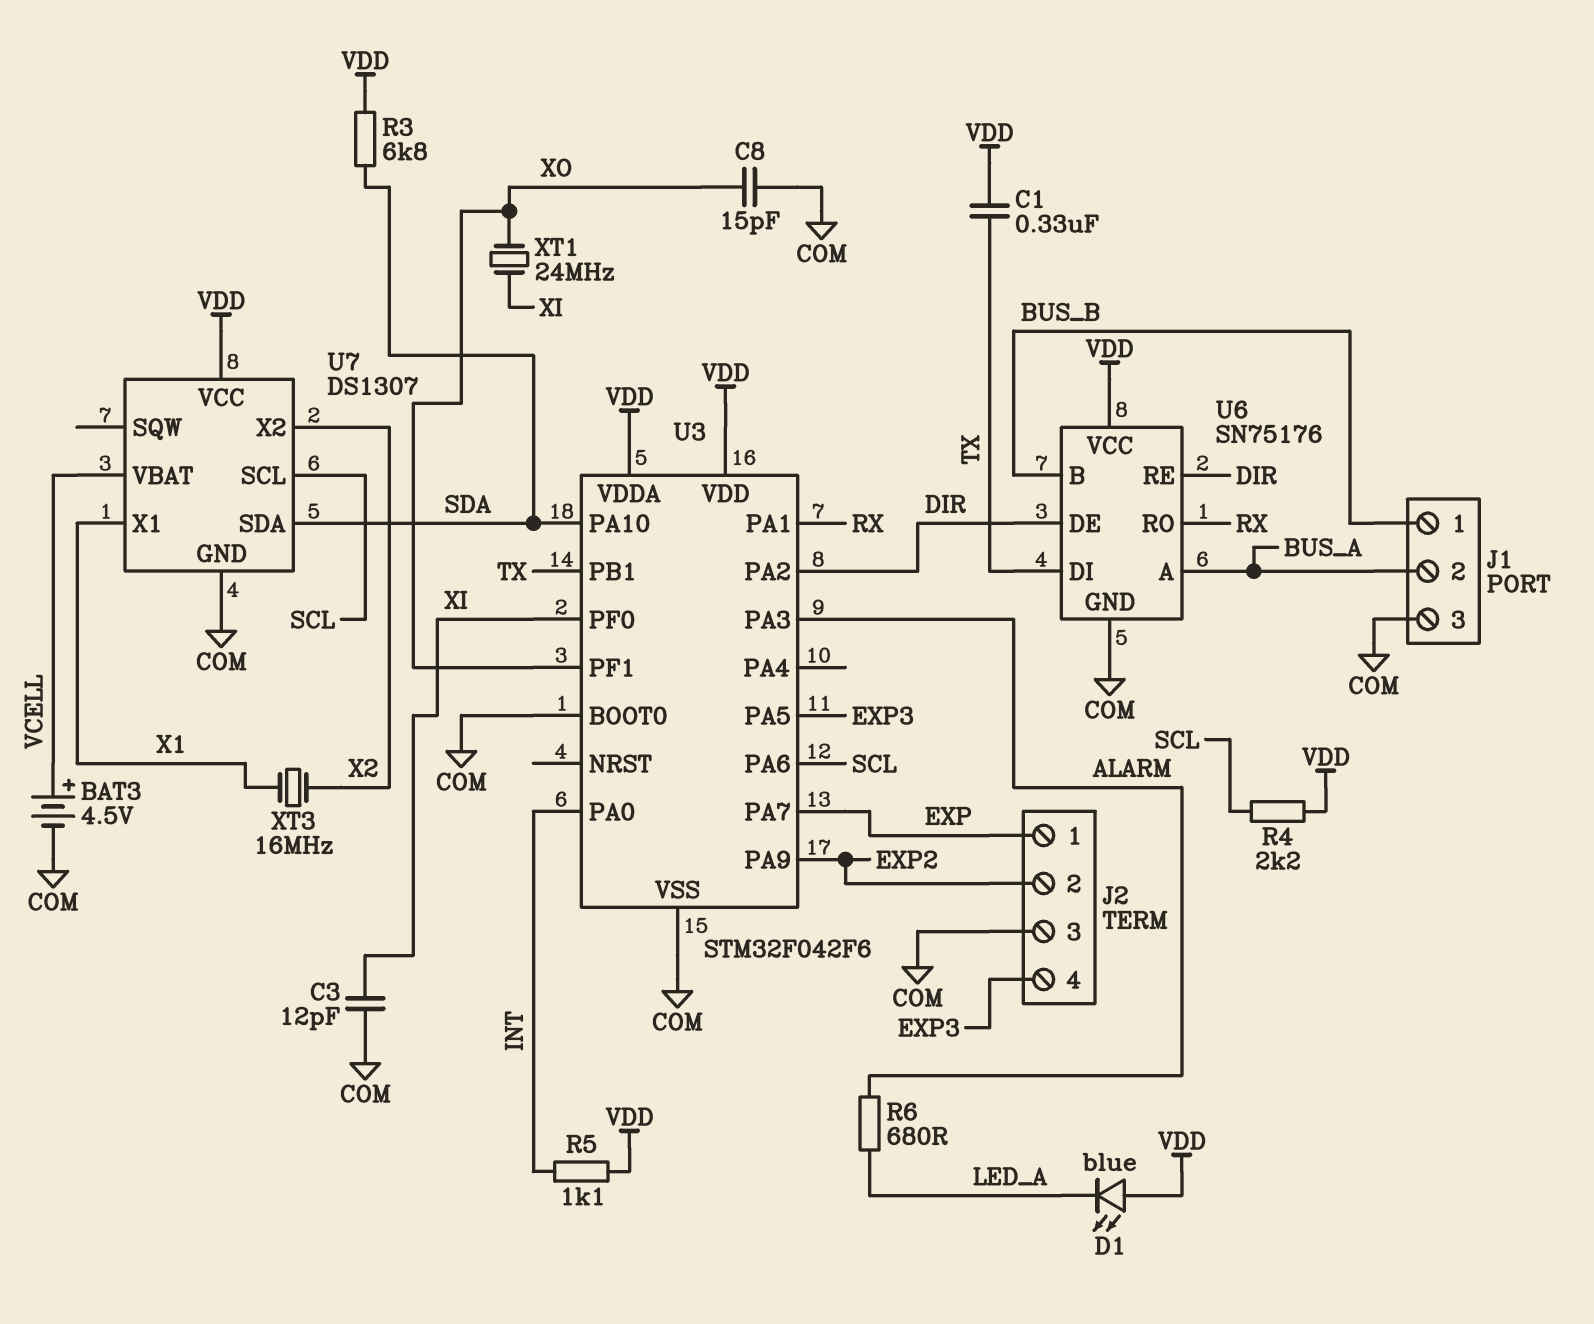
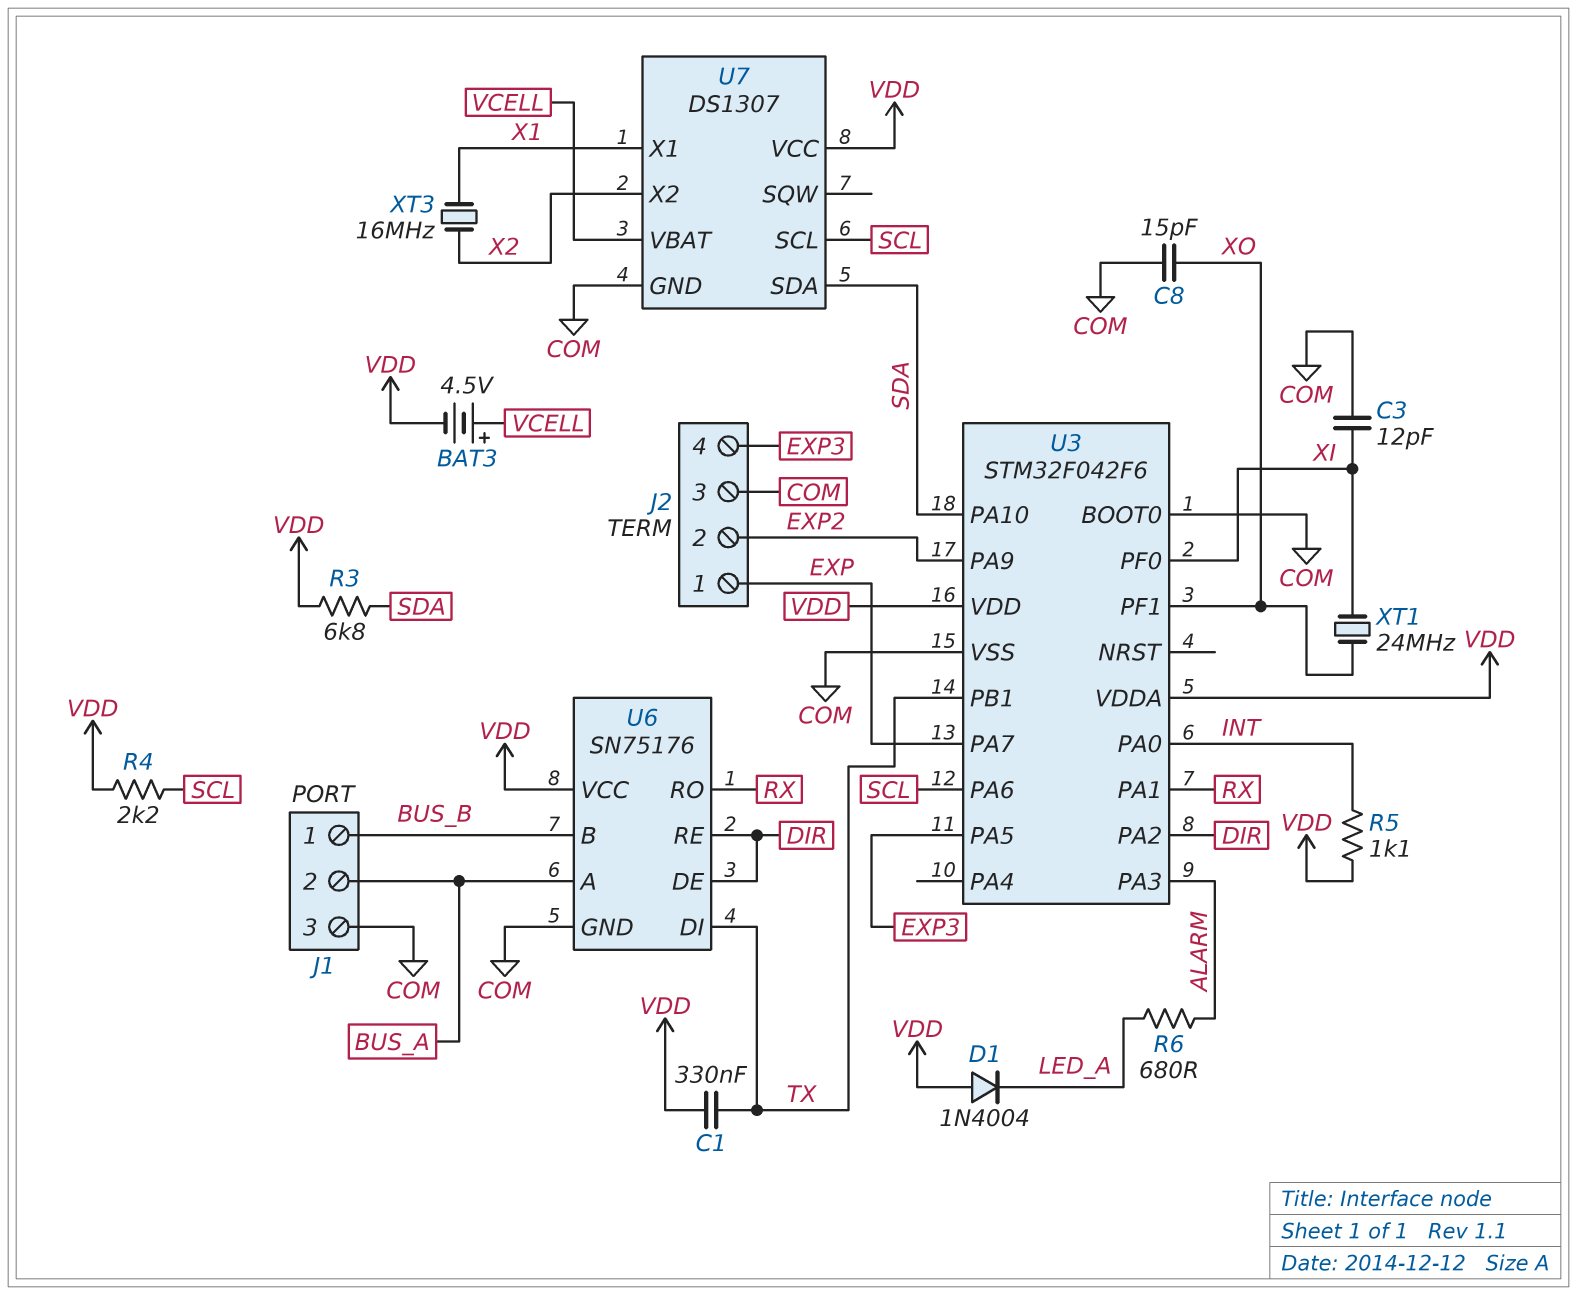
BAT3: 4.5V (plus VCELL, minus COM) -> 4.5V (plus VCELL, minus VDD)
D1: LED blue (A VDD, K LED_A) -> diode 1N4004 (A VDD, K LED_A)

